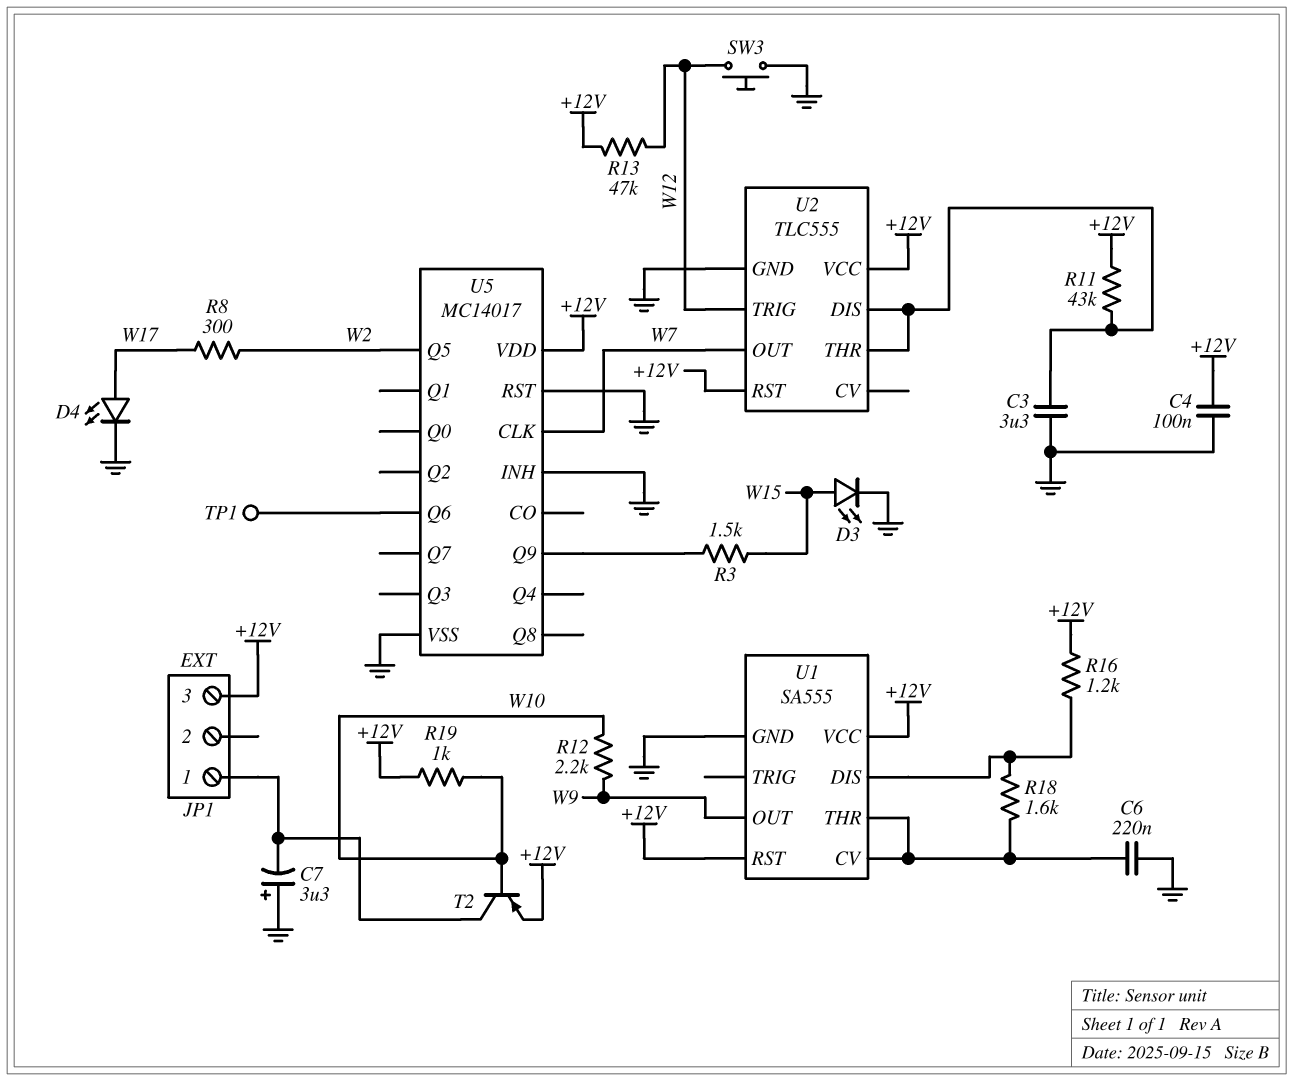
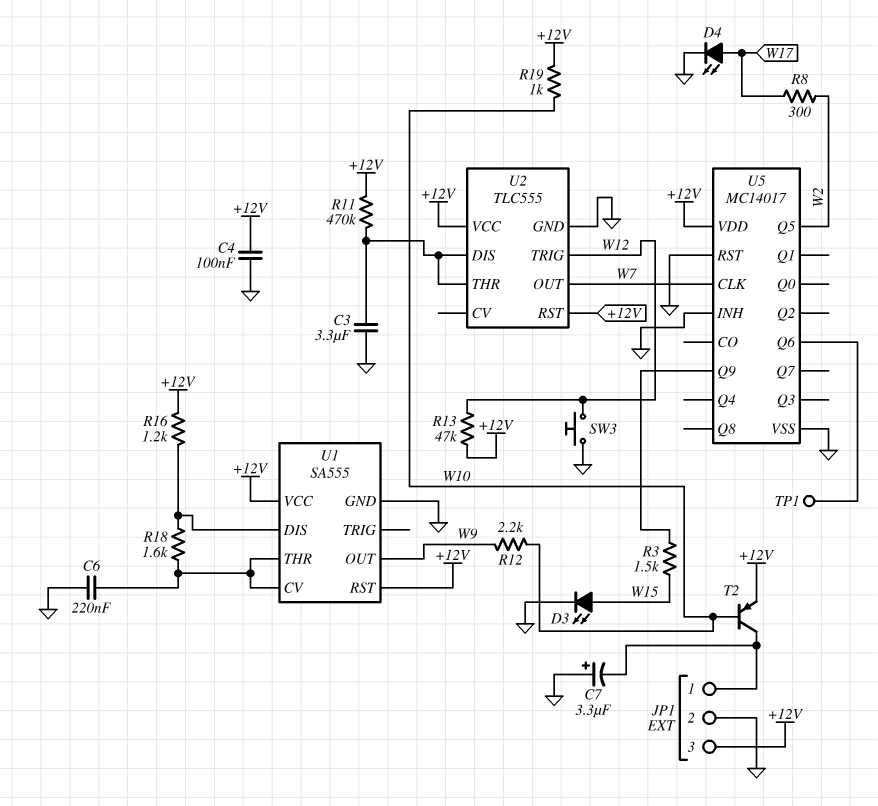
JP1 pin 2: none -> GND
R11: 43k (+12V, U2/DIS) -> 470k (+12V, U2/DIS)

